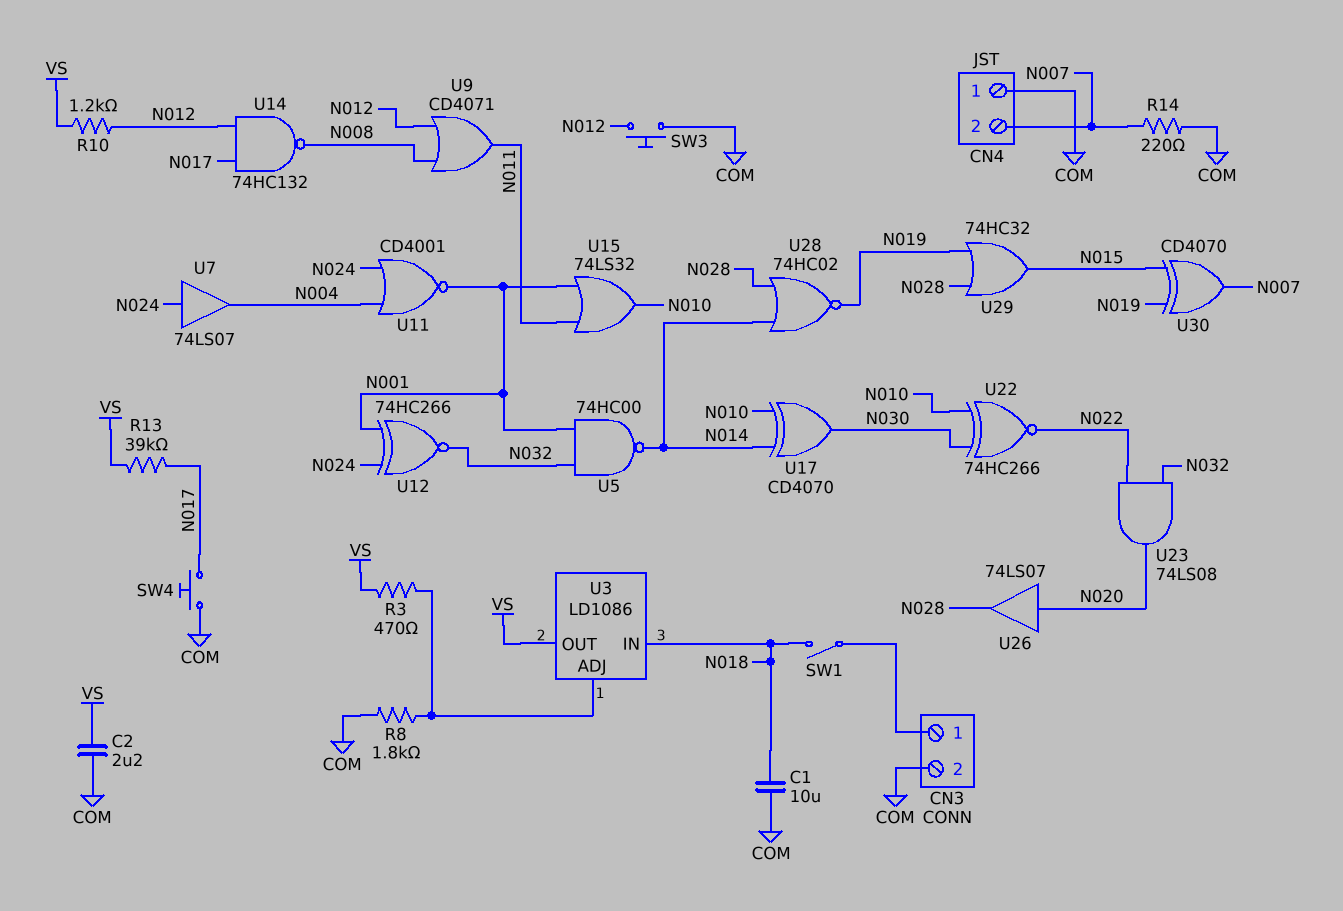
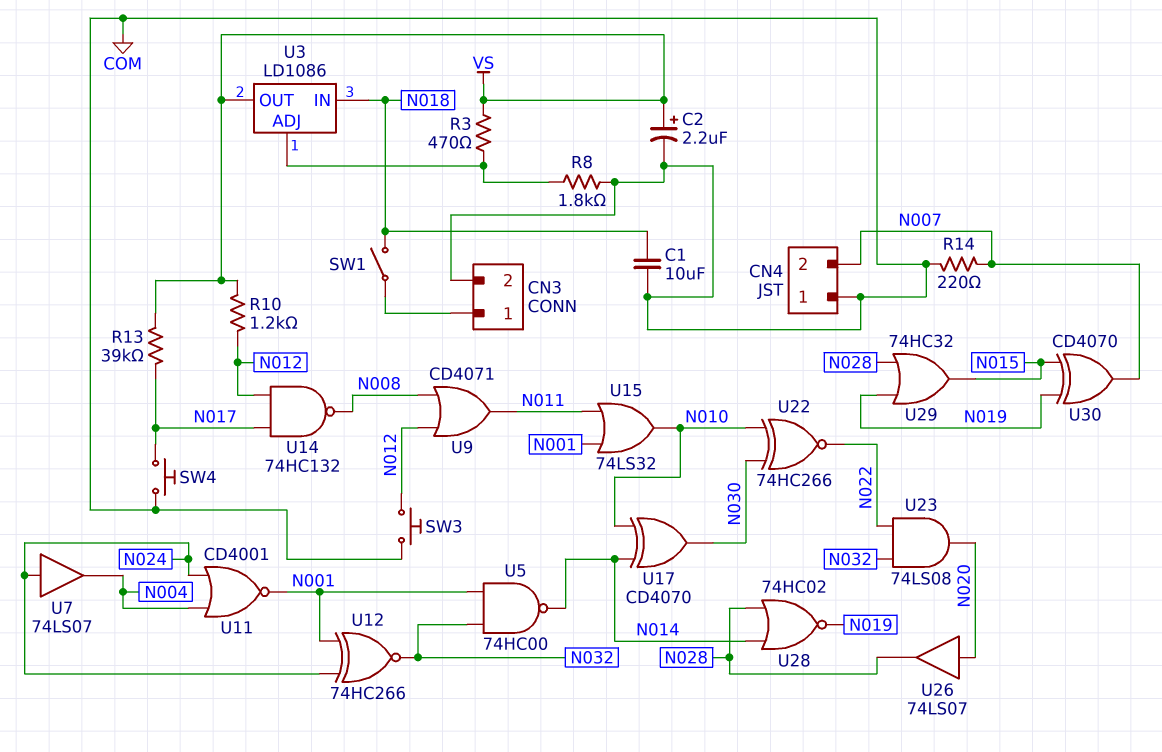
C2: 2.2uF (COM, VS) -> 2.2uF (plus VS, minus COM)

